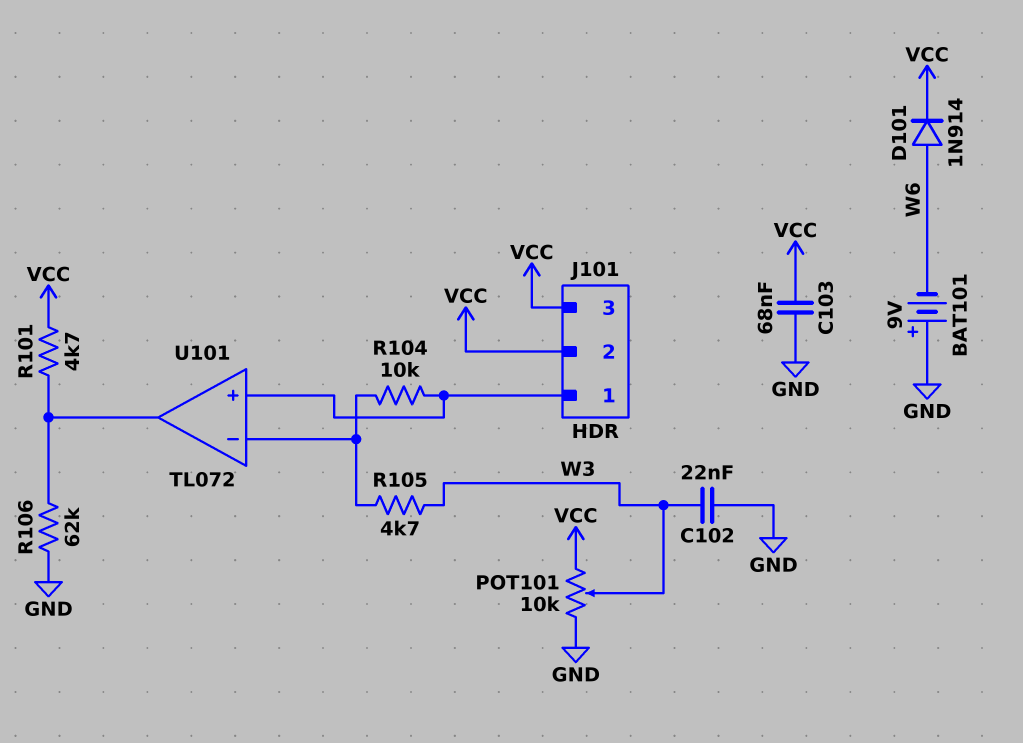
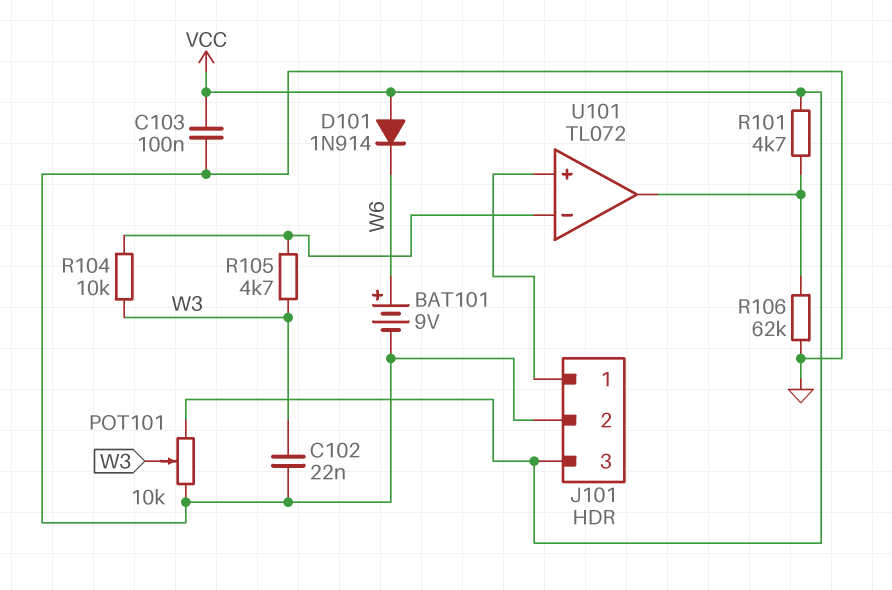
BAT101: 9V (plus GND, minus W6) -> 9V (plus W6, minus GND)
C103: 68nF (GND, VCC) -> 100nF (GND, VCC)
D101: diode 1N914 (A W6, K VCC) -> diode 1N914 (A VCC, K W6)
J101 pin 2: VCC -> GND
R104: 10k (J101/1, U101/in-) -> 10k (U101/in-, W3)

